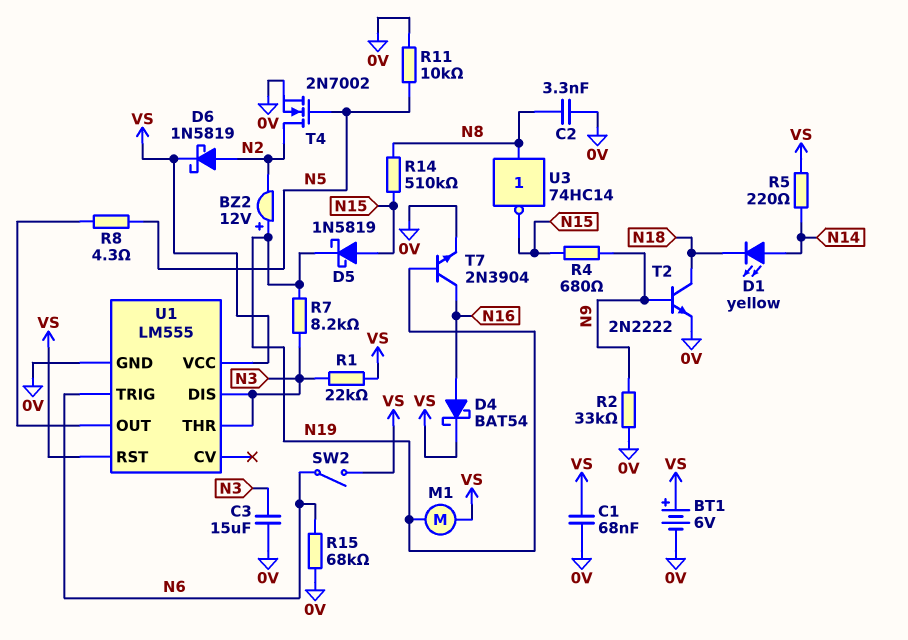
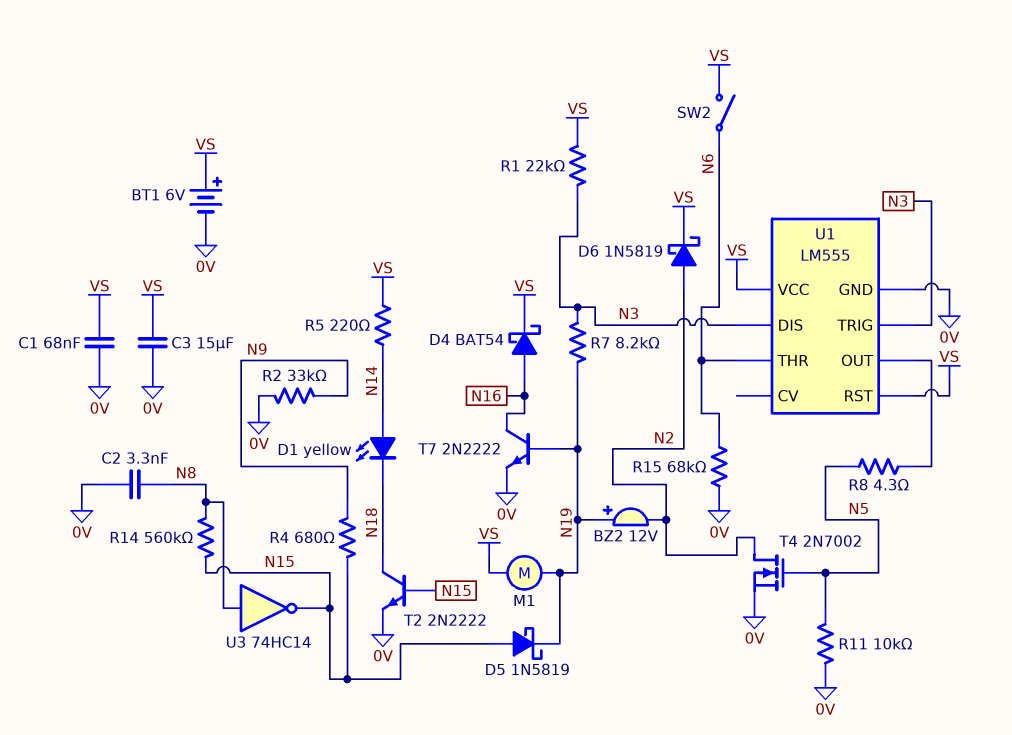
C3: 15uF (0V, N3) -> 15uF (0V, VS)
R14: 510k (N8, N15) -> 560k (N8, N15)
T2: NPN 2N2222 (B N9, C N18, E 0V) -> NPN 2N2222 (B N15, C N18, E 0V)
T7: NPN 2N3904 (B N19, C N16, E 0V) -> NPN 2N2222 (B N19, C N16, E 0V)
U1 pin THR: N3 -> N6
U1 pin TRIG: N6 -> N3

